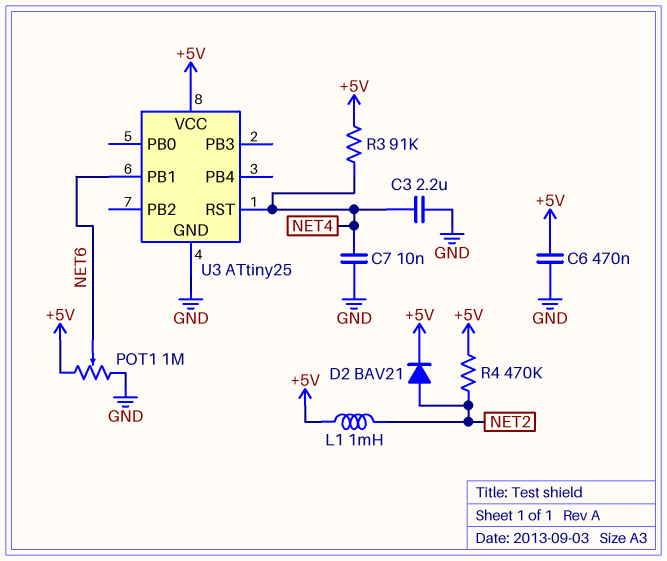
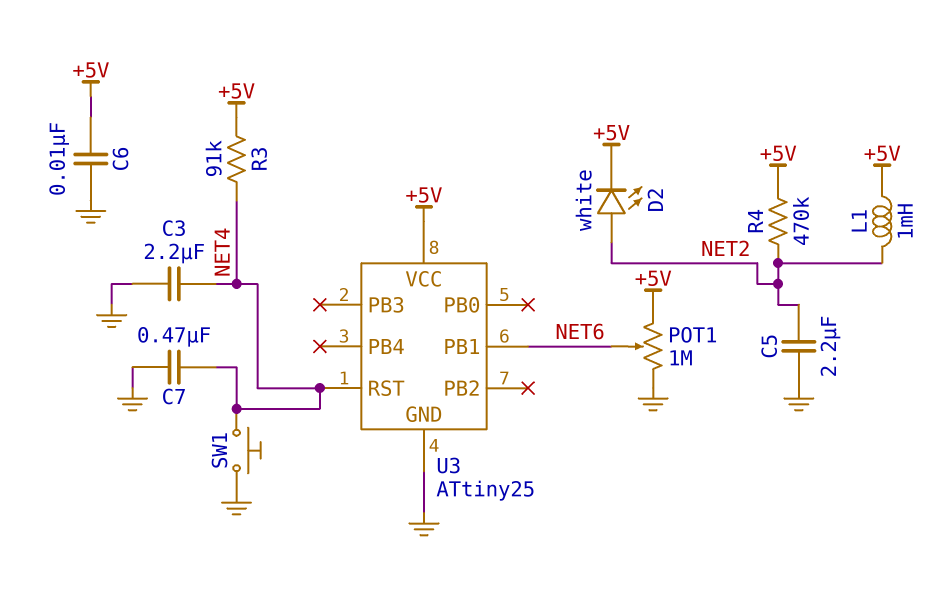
C5: none -> 2.2uF (GND, NET2)
C6: 470nF (+5V, GND) -> 10nF (+5V, GND)
C7: 10nF (GND, NET4) -> 470nF (GND, NET4)
D2: diode BAV21 (A NET2, K +5V) -> LED white (A NET2, K +5V)
SW1: none -> button (GND, NET4)

